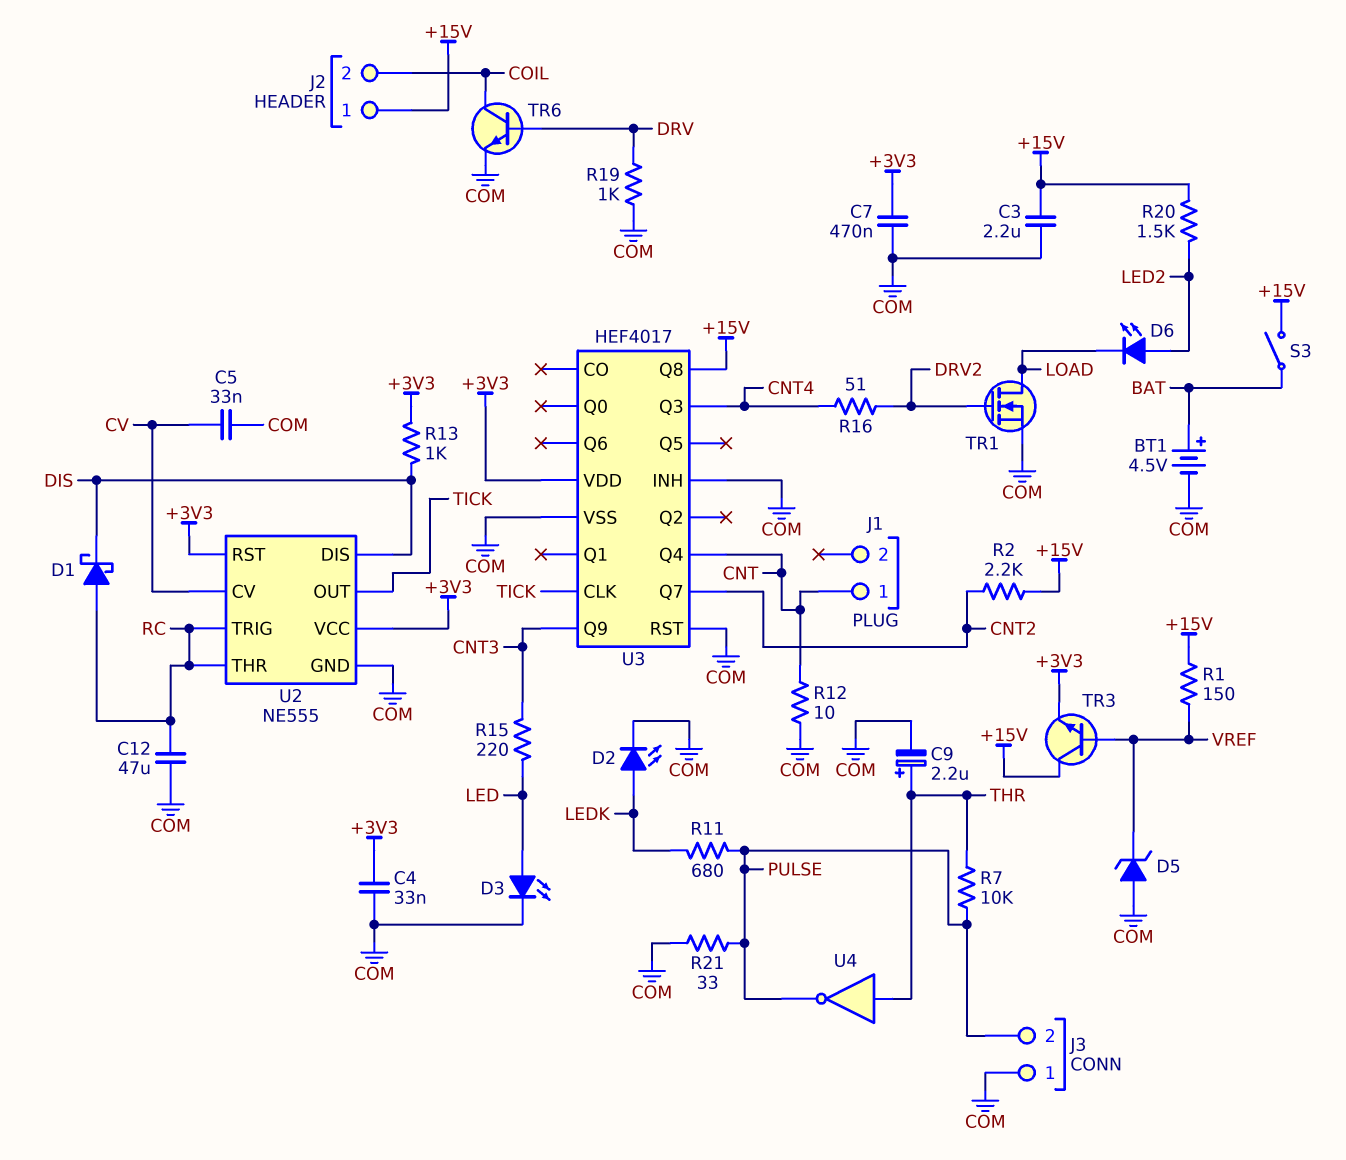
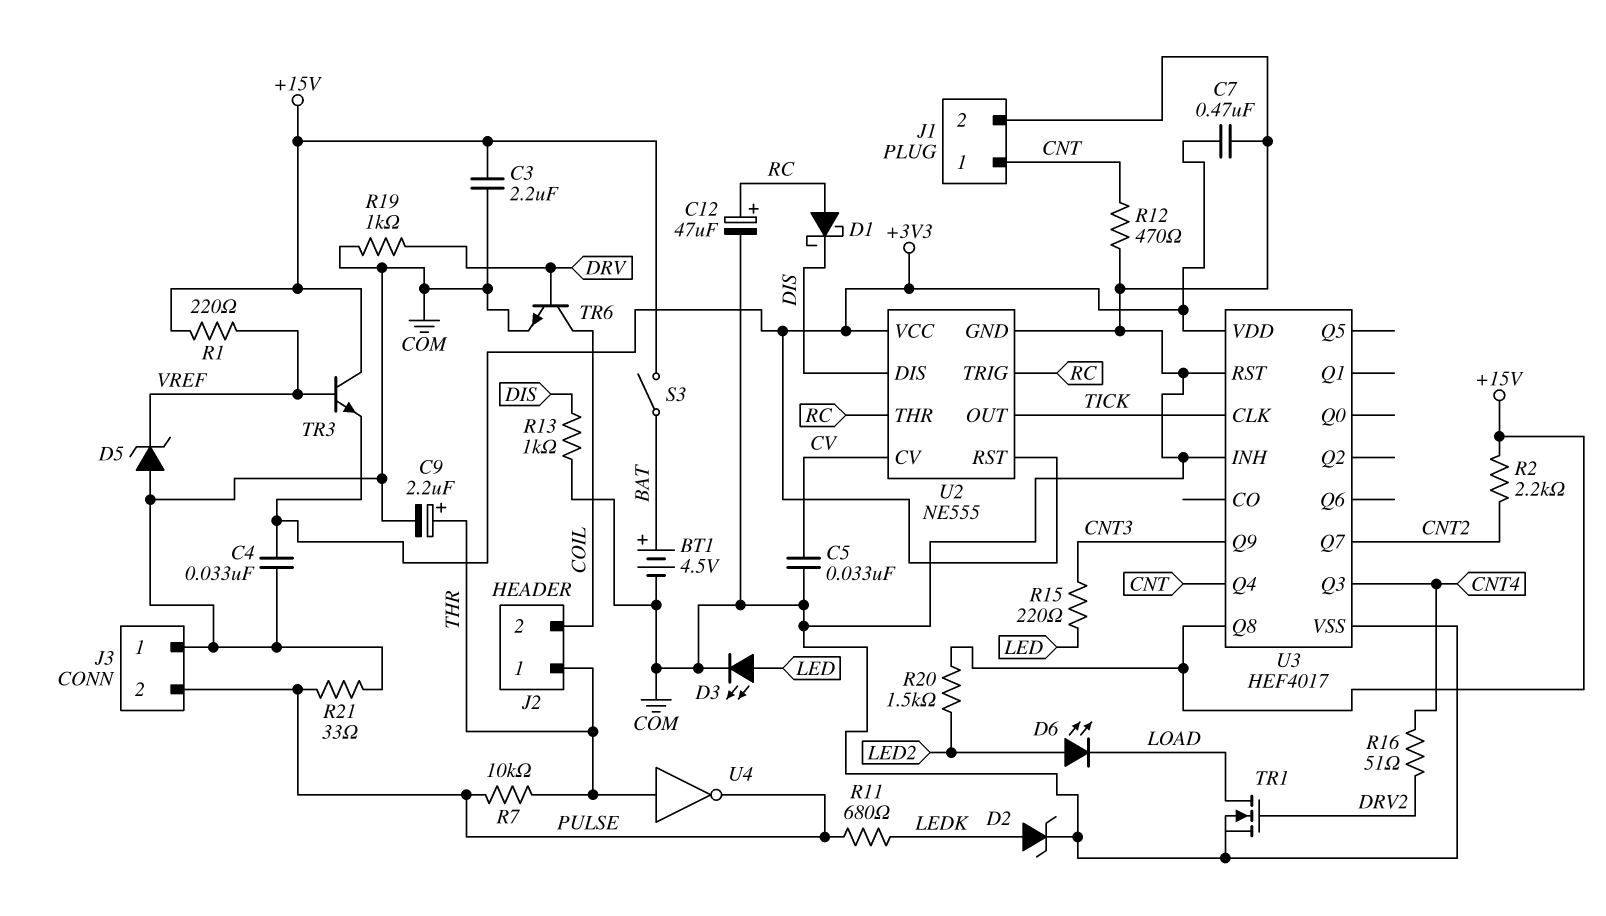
C12: 47uF (COM, RC) -> 47uF (plus RC, minus COM)
D2: LED (A LEDK, K COM) -> zener (A LEDK, K COM)
J1 pin 2: none -> COM
J2 pin 1: +15V -> THR
R1: 150 (+15V, VREF) -> 220 (+15V, VREF)
R12: 10 (CNT, COM) -> 470 (CNT, COM)
R13: 1k (+3V3, DIS) -> 1k (COM, DIS)

